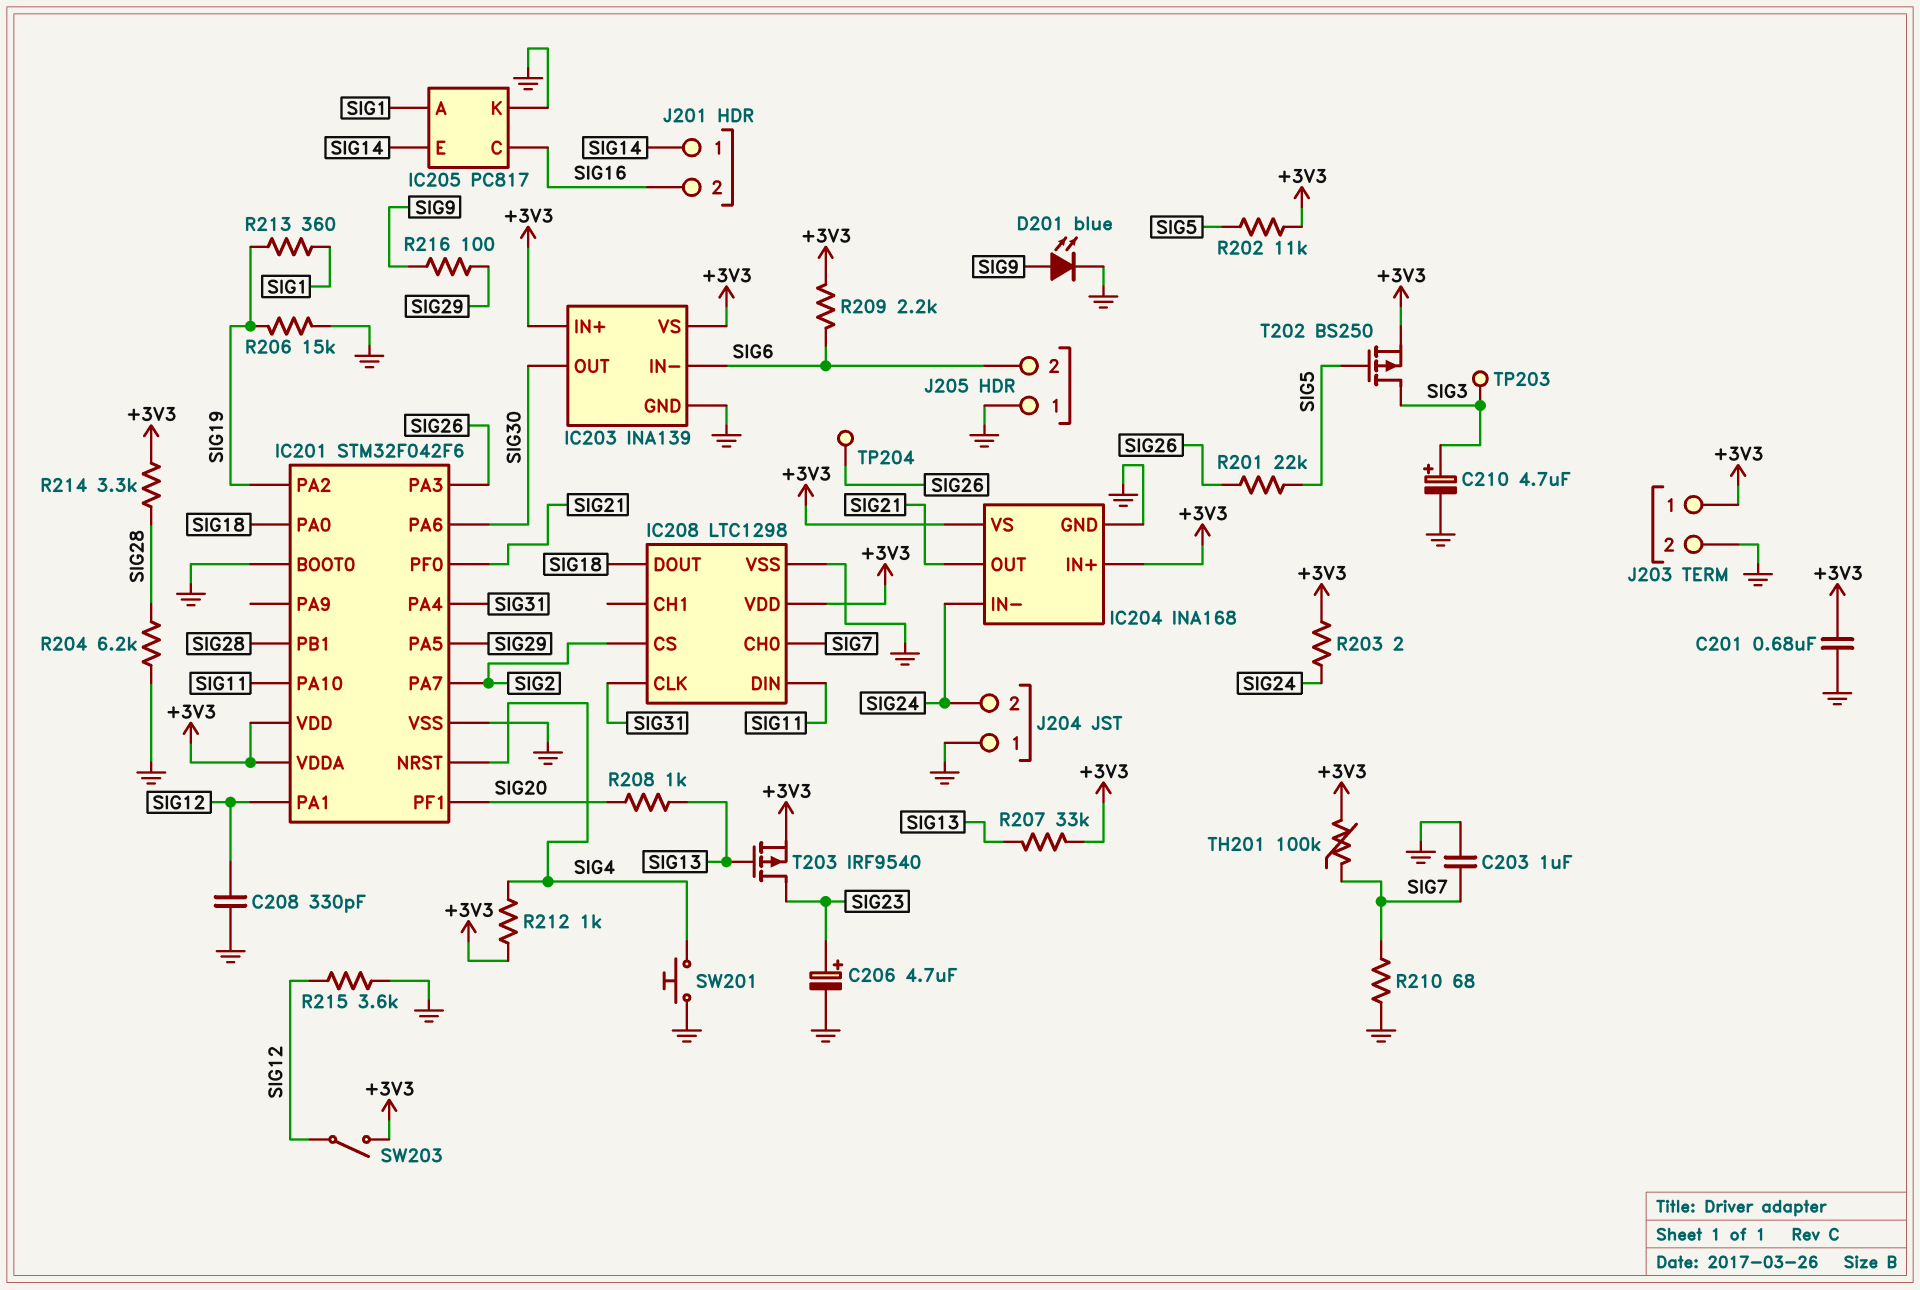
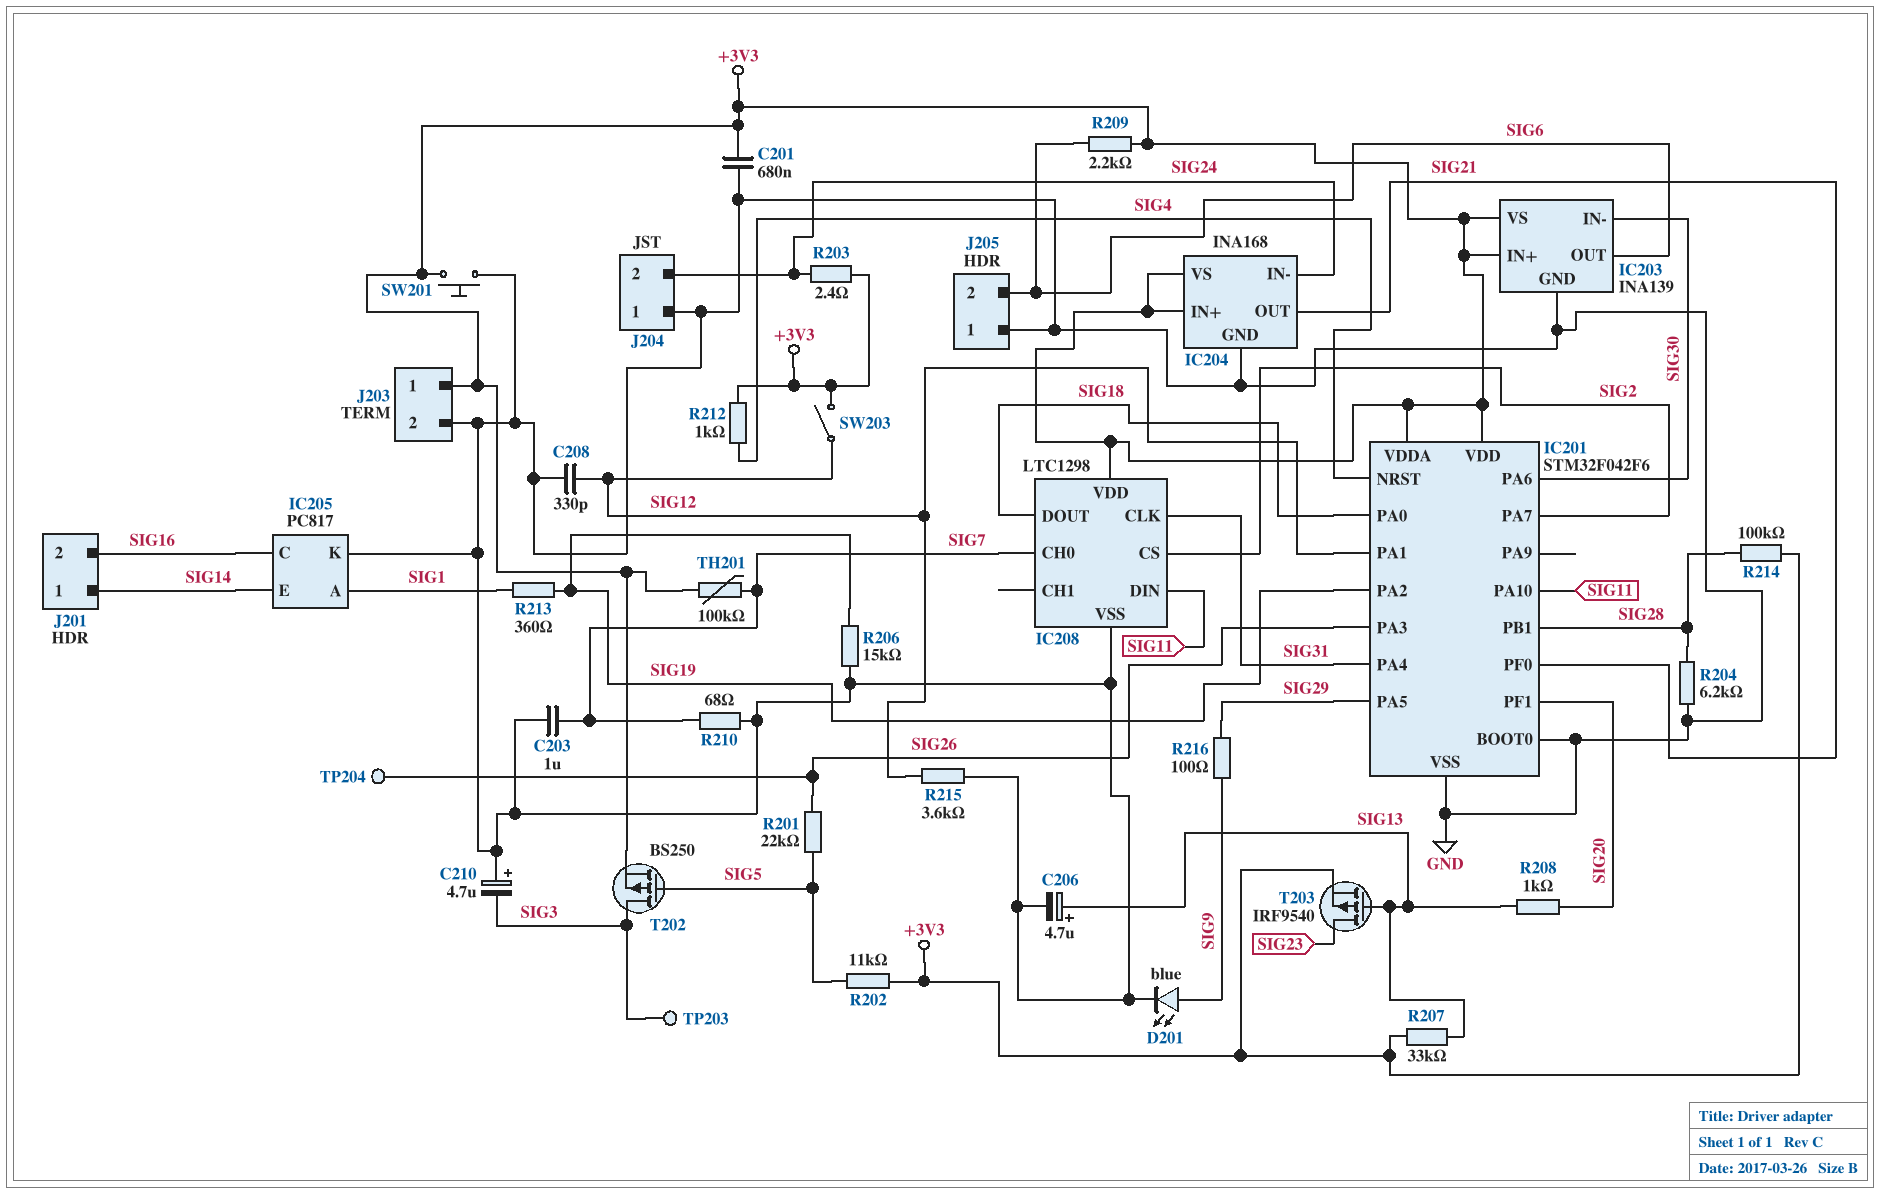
C206: 4.7uF (plus SIG23, minus GND) -> 4.7uF (plus SIG13, minus GND)
C210: 4.7uF (plus SIG3, minus GND) -> 4.7uF (plus GND, minus SIG3)
IC203 pin IN-: SIG6 -> SIG30
IC203 pin OUT: SIG30 -> SIG6
R203: 2 (+3V3, SIG24) -> 2.4 (+3V3, SIG24)
R214: 3.3k (+3V3, SIG28) -> 100k (+3V3, SIG28)
SW201: button (GND, SIG4) -> button (+3V3, GND)

